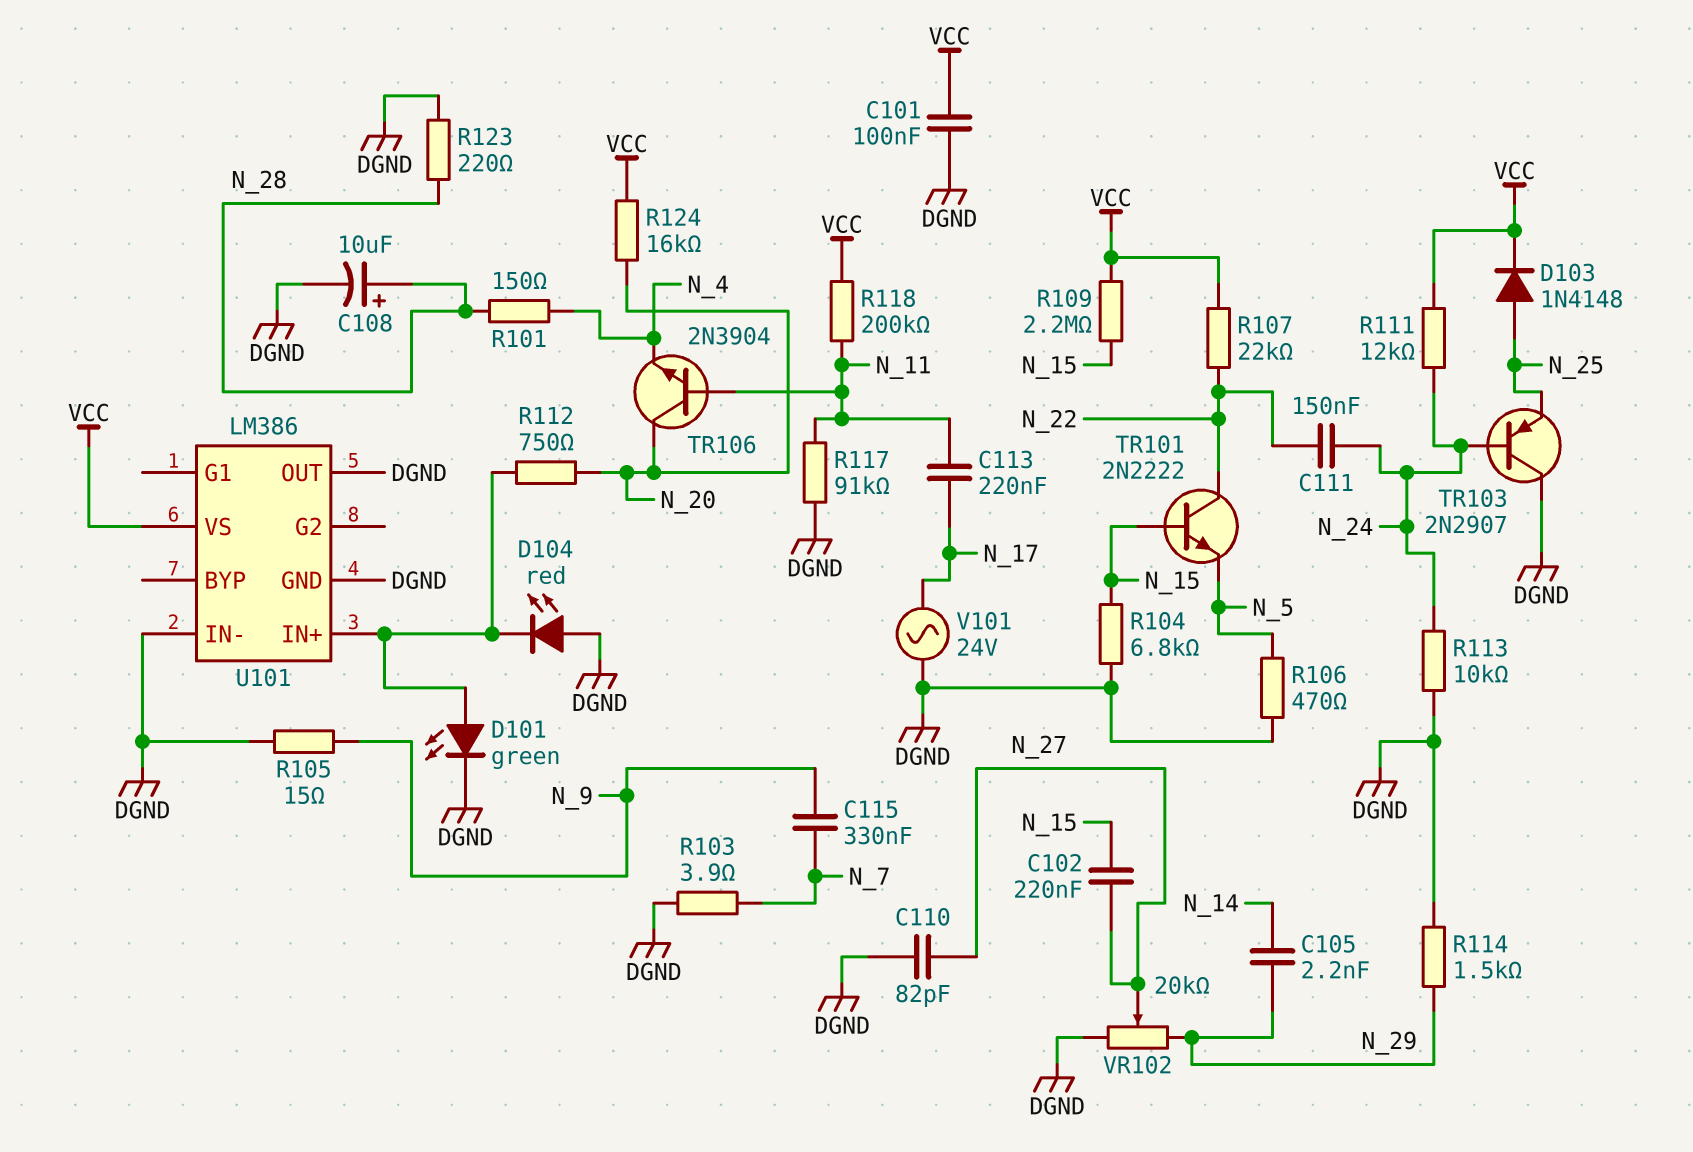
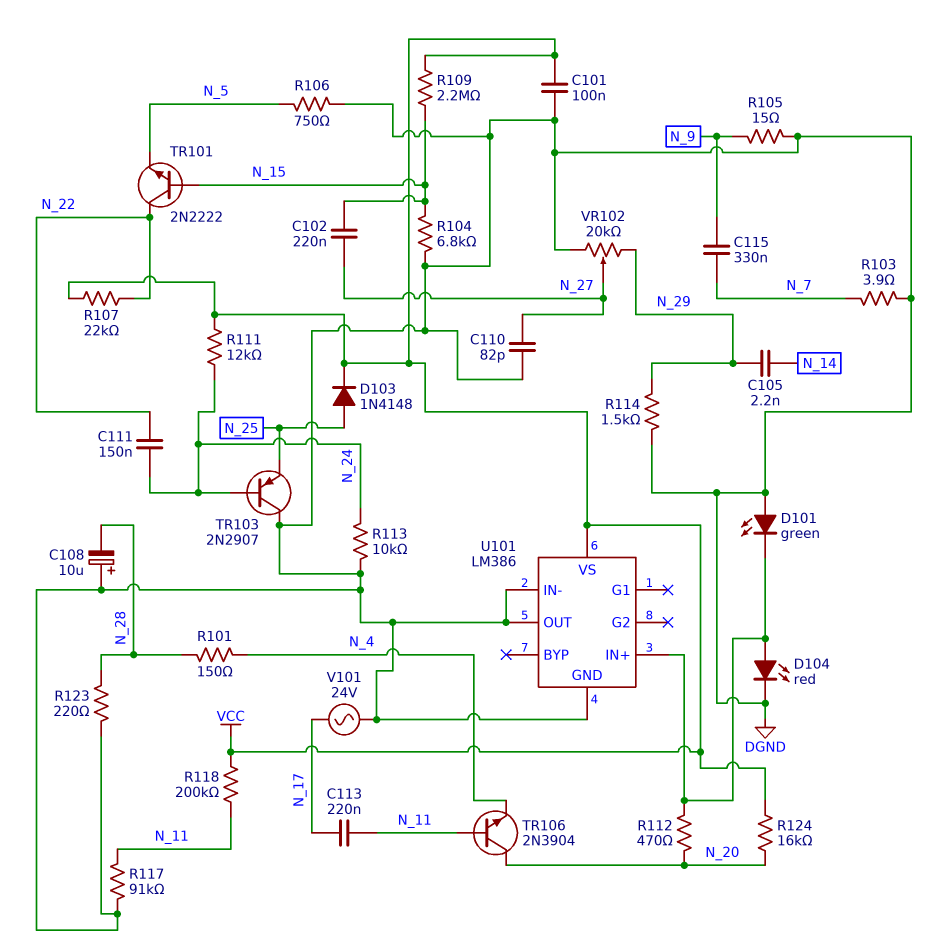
C108: 10uF (plus N_28, minus DGND) -> 10uF (plus DGND, minus N_28)
D101: LED green (A U101/IN+, K DGND) -> LED green (A DGND, K U101/IN+)
D104: LED red (A DGND, K U101/IN+) -> LED red (A U101/IN+, K DGND)
R106: 470 (DGND, N_5) -> 750 (DGND, N_5)
R112: 750 (N_20, U101/IN+) -> 470 (N_20, U101/IN+)

